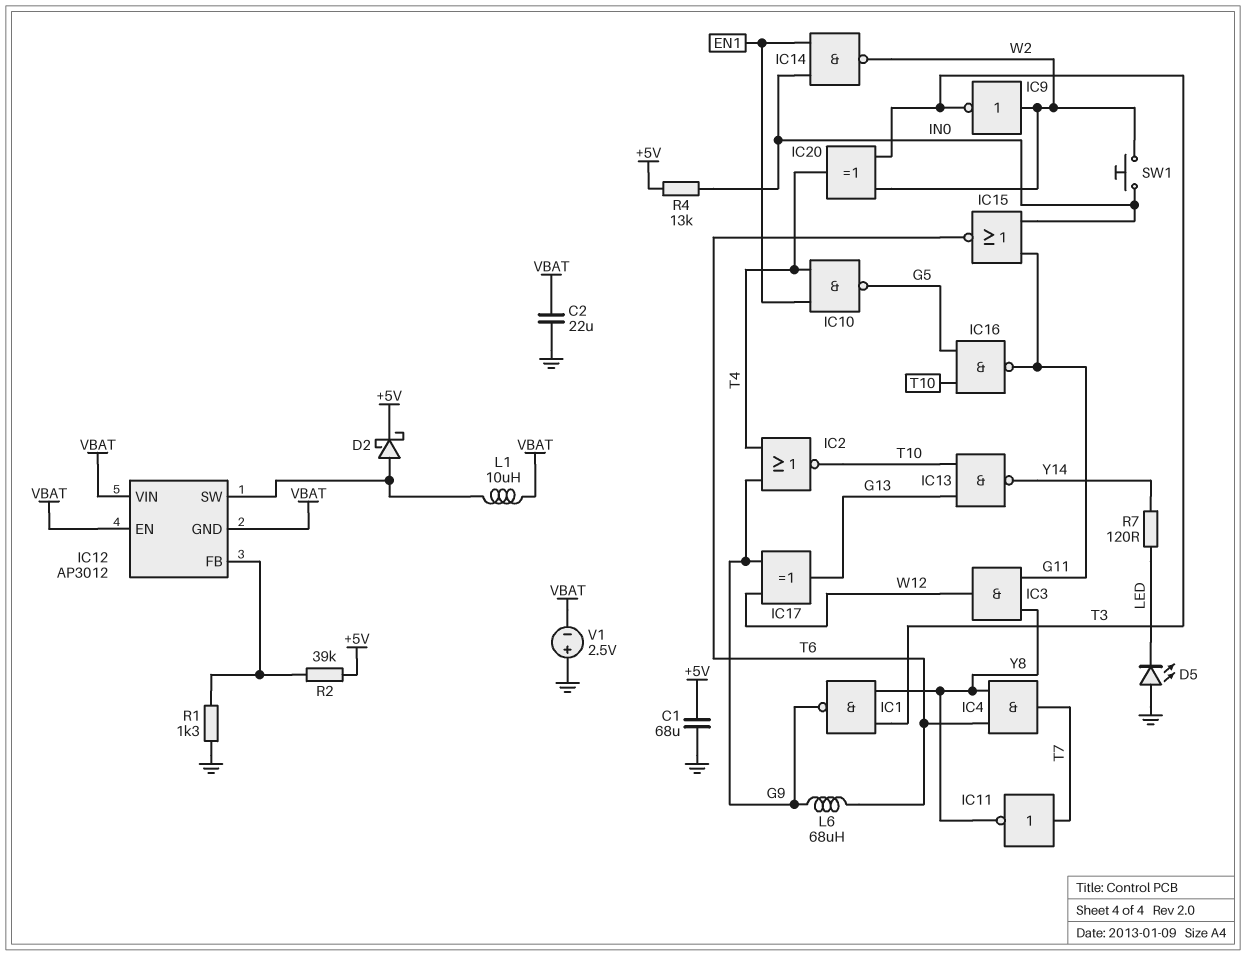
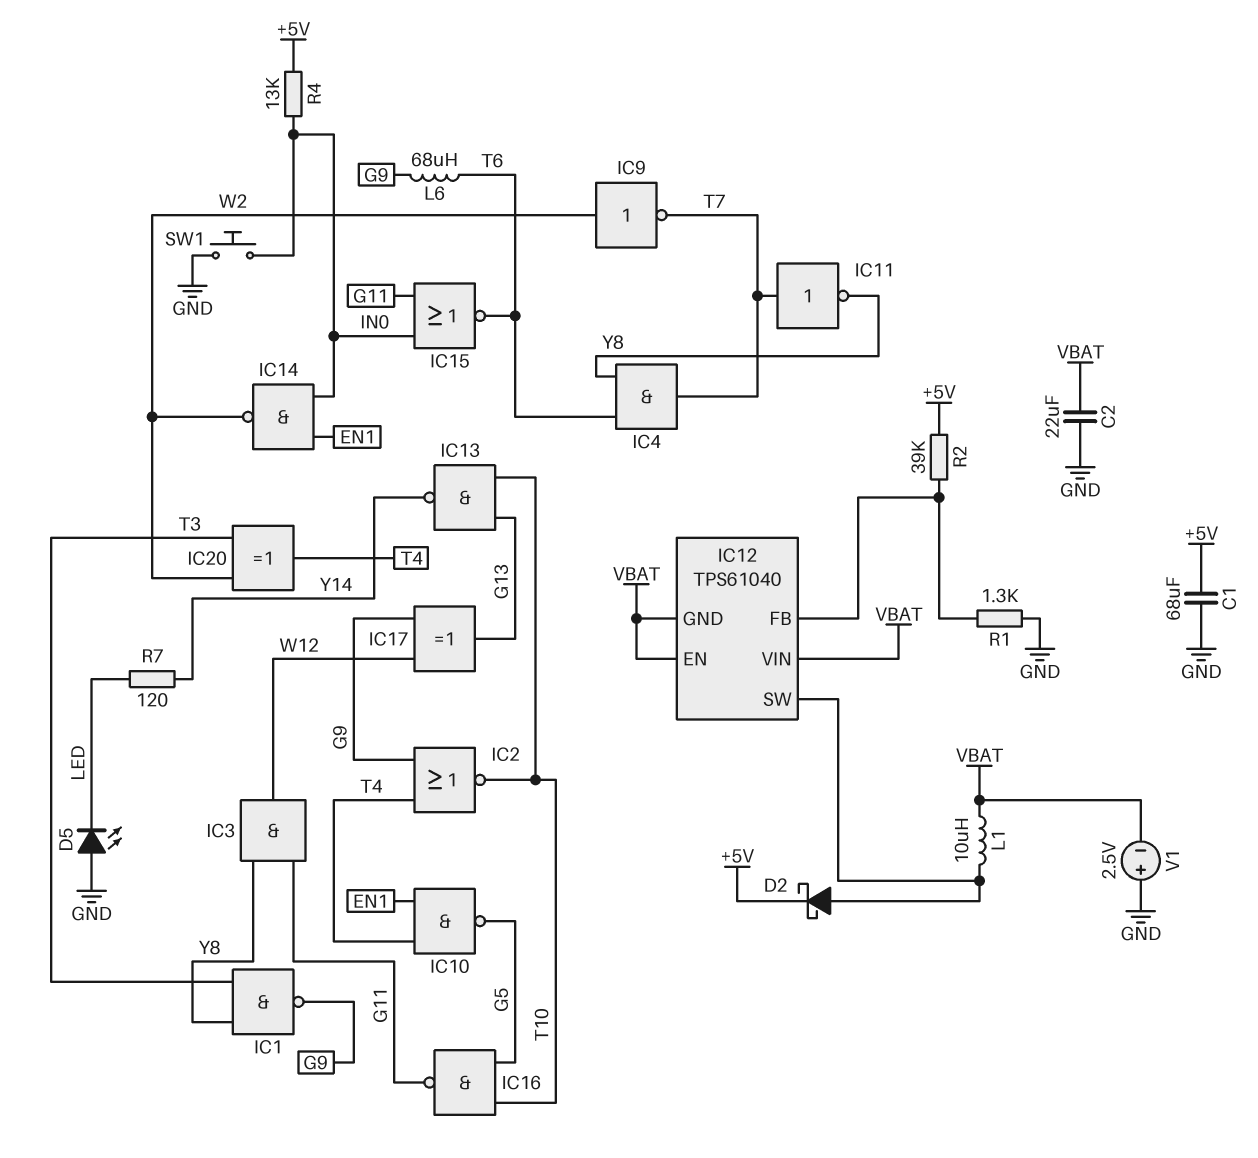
IC9: NOT (in W2, out T3) -> NOT (in W2, out T7)
IC12: AP3012 -> TPS61040
SW1: button (IN0, W2) -> button (GND, IN0)

